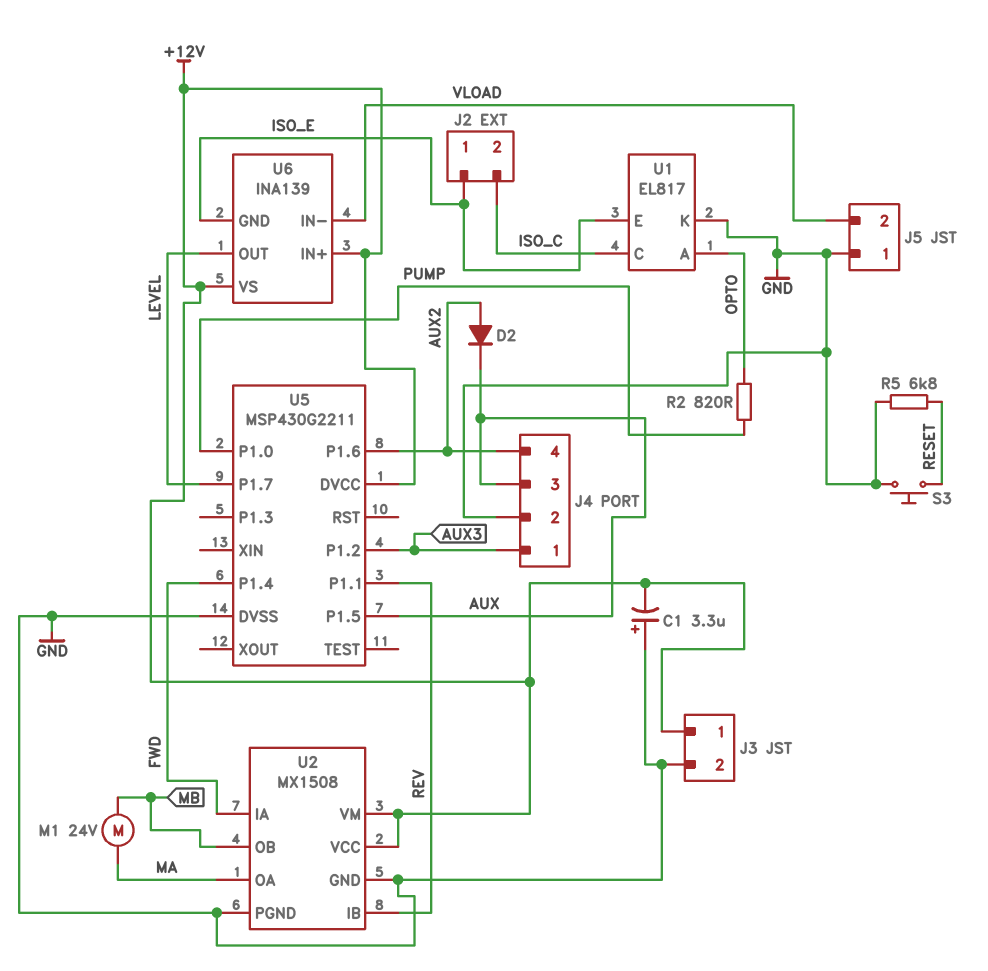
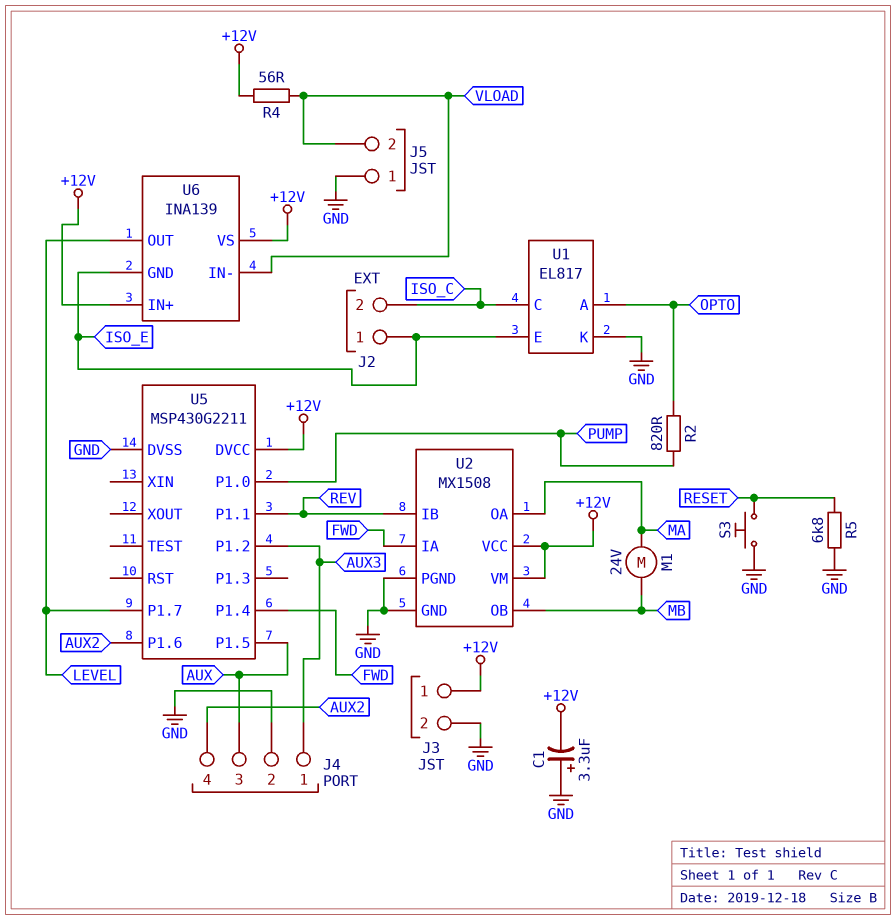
D2: diode (A AUX2, K AUX) -> none
R4: none -> 56 (+12V, VLOAD)

